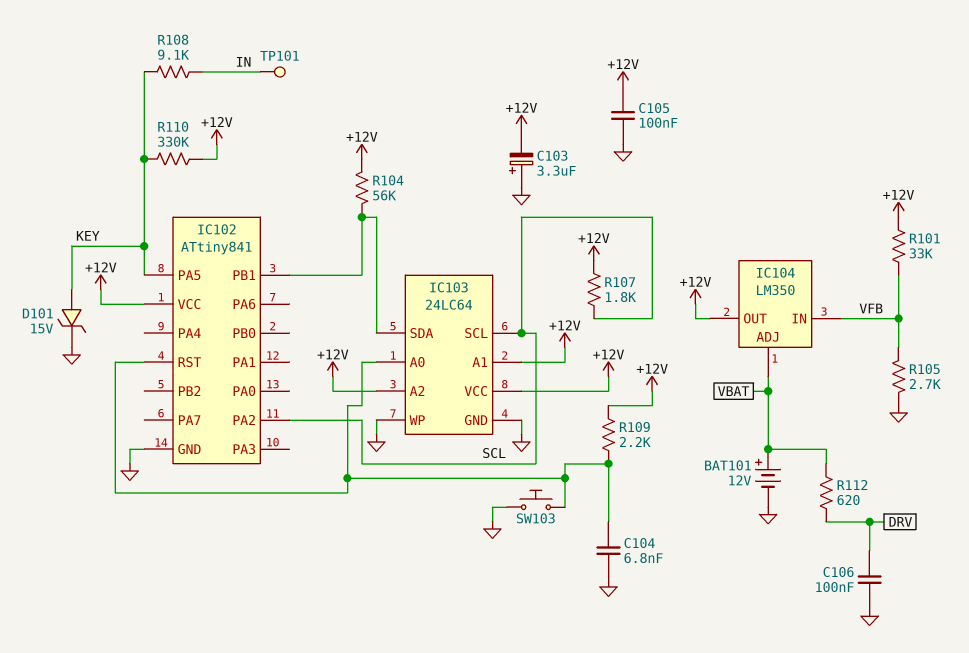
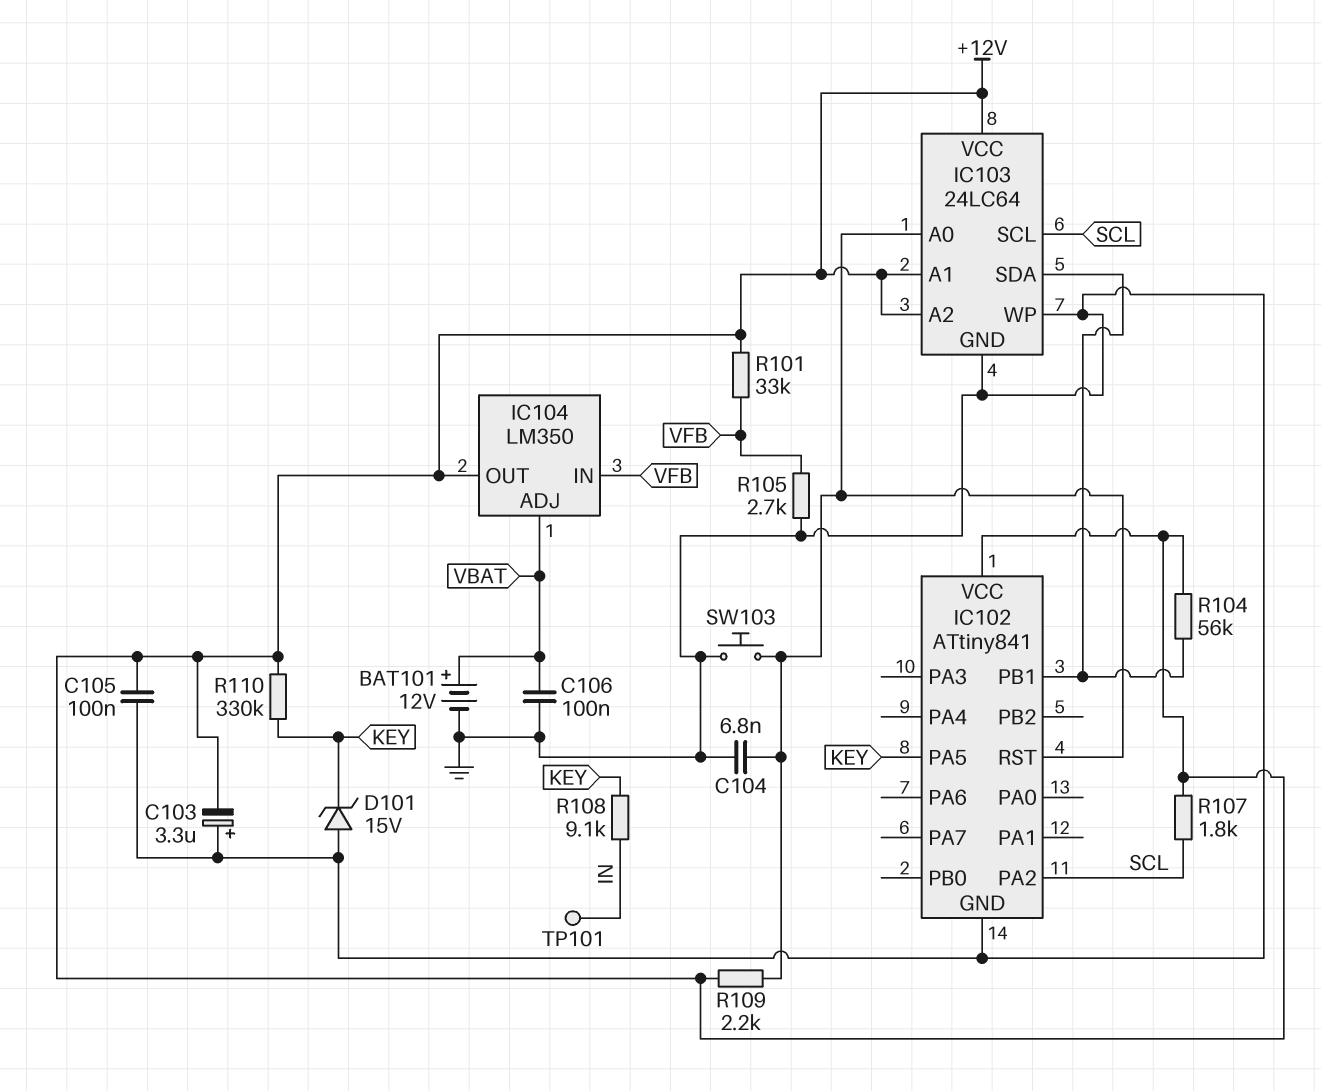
C106: 100nF (DRV, GND) -> 100nF (GND, VBAT)
D101: zener 15V (A KEY, K GND) -> zener 15V (A GND, K KEY)
R112: 620 (DRV, VBAT) -> none

